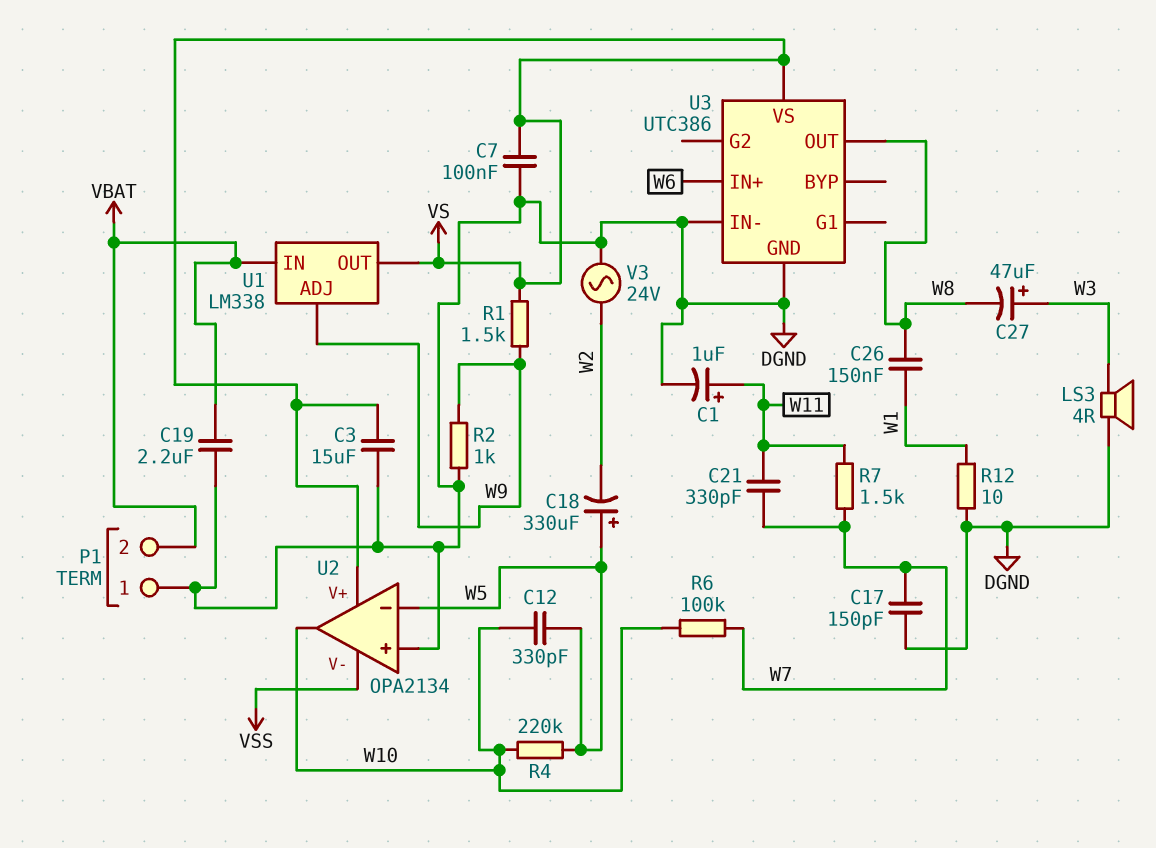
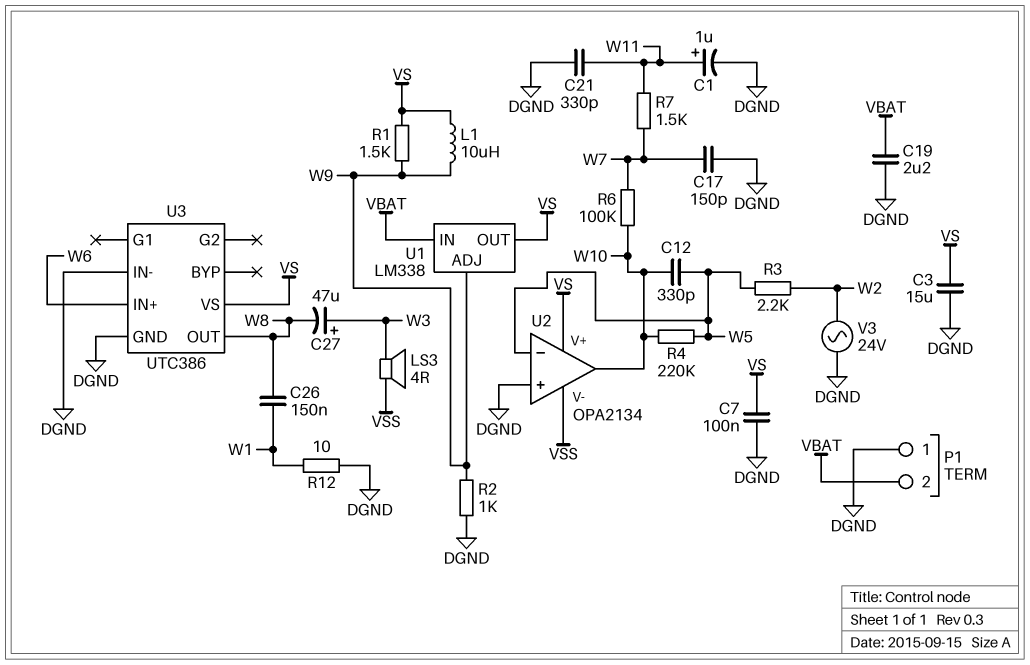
C18: 330uF (plus W5, minus W2) -> none
C21: 330pF (W7, W11) -> 330pF (DGND, W11)
L1: none -> 10uH (VS, W9)
LS3: speaker 4R (DGND, W3) -> speaker 4R (VSS, W3)
R3: none -> 2.2k (W2, W5)

